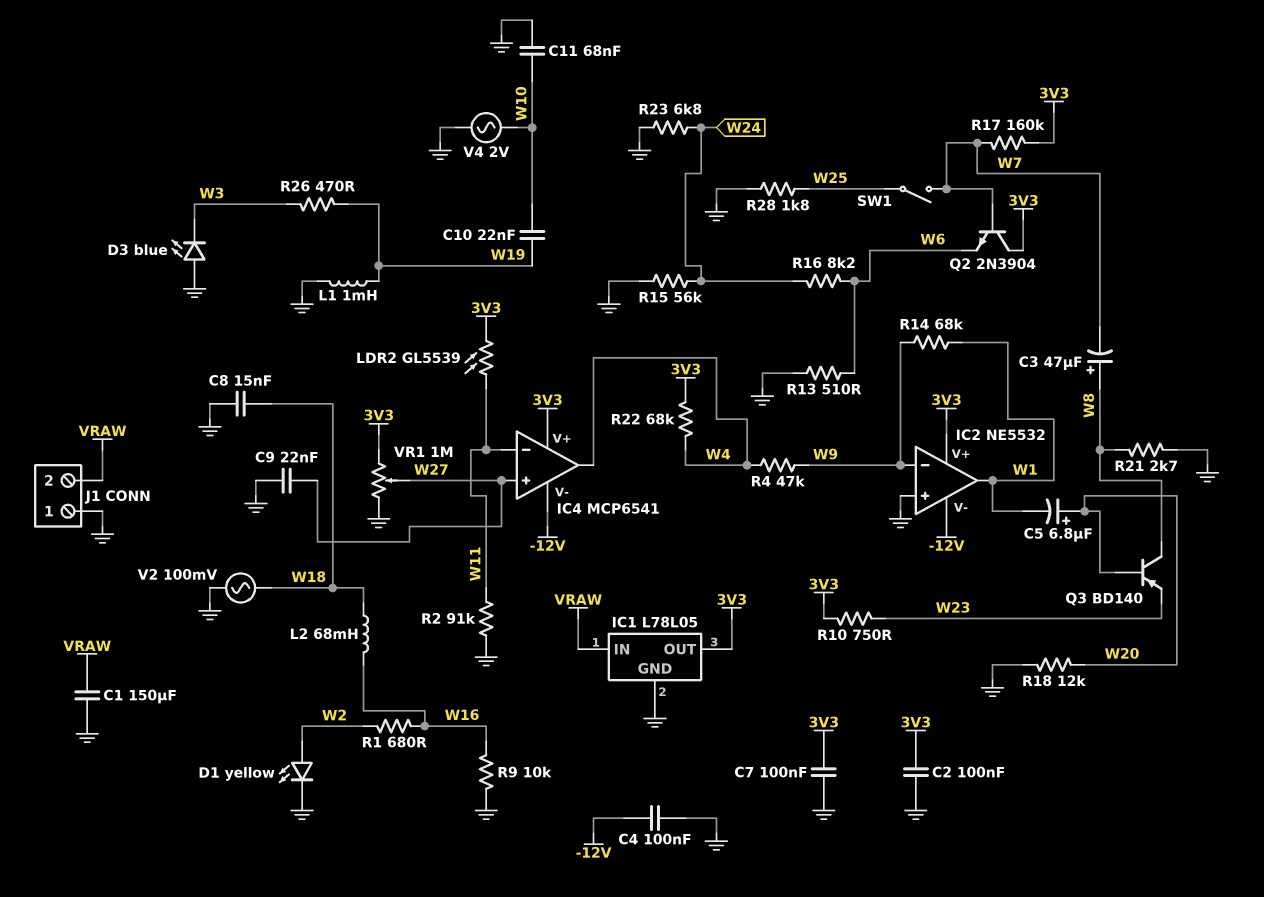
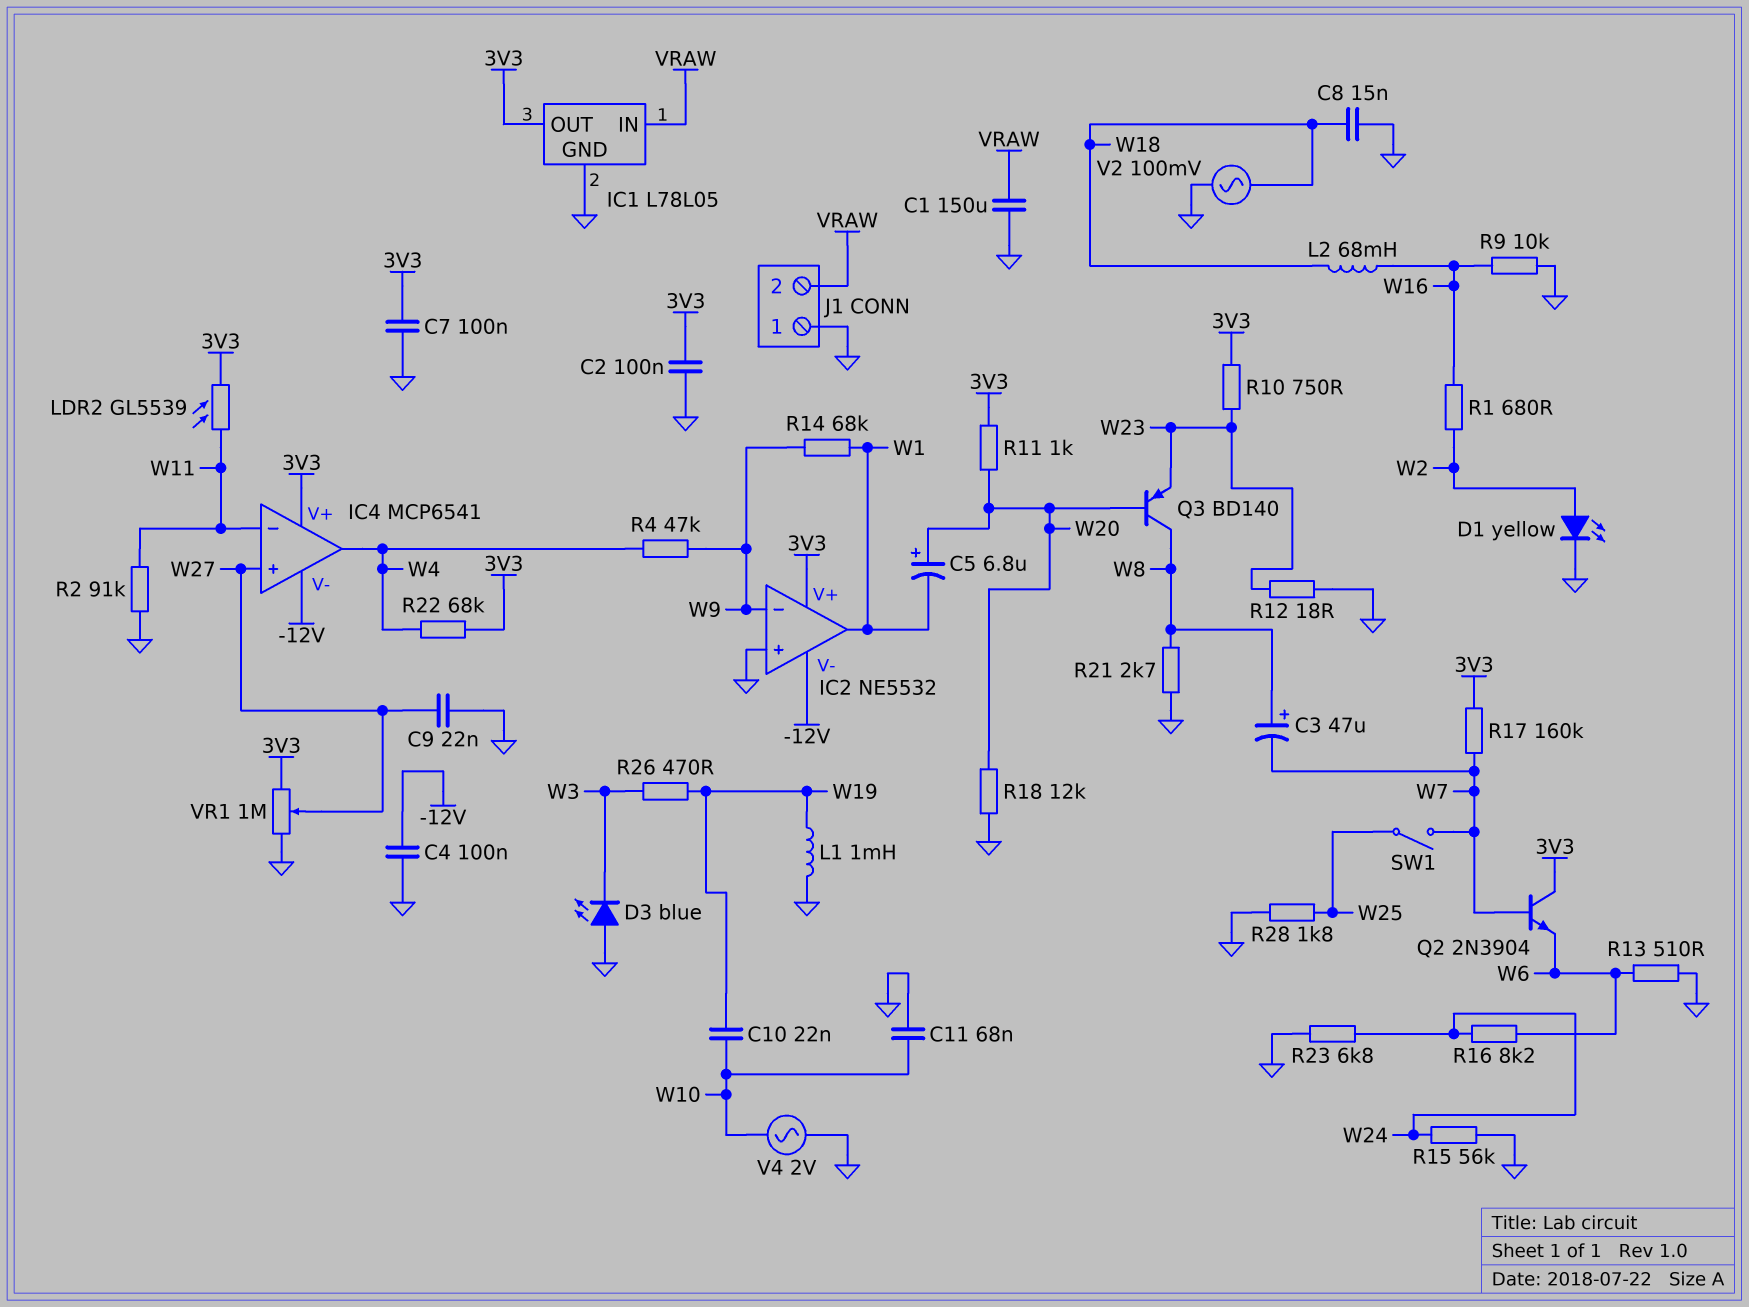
R11: none -> 1k (3V3, W20)
R12: none -> 18 (GND, W23)

